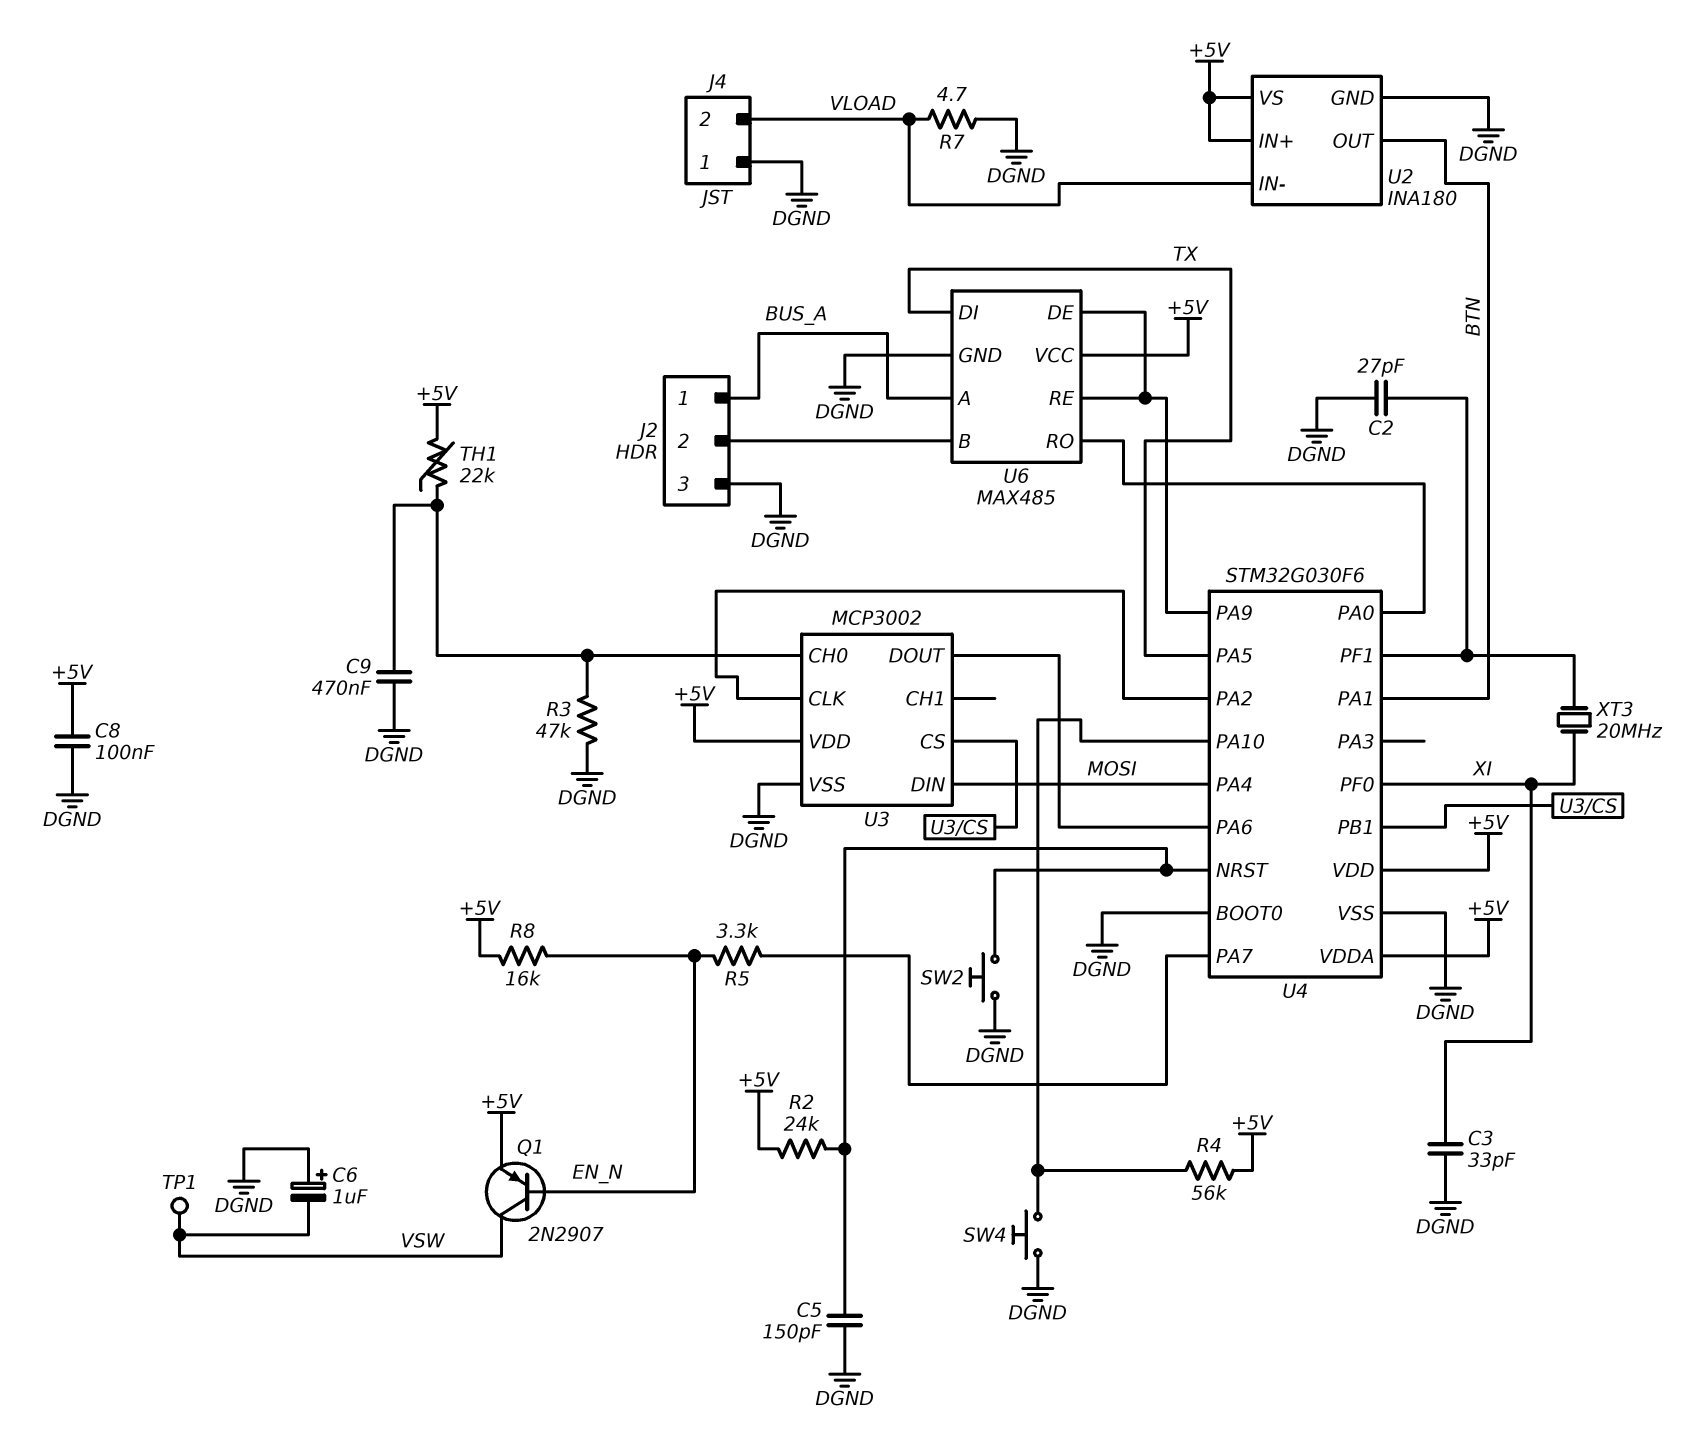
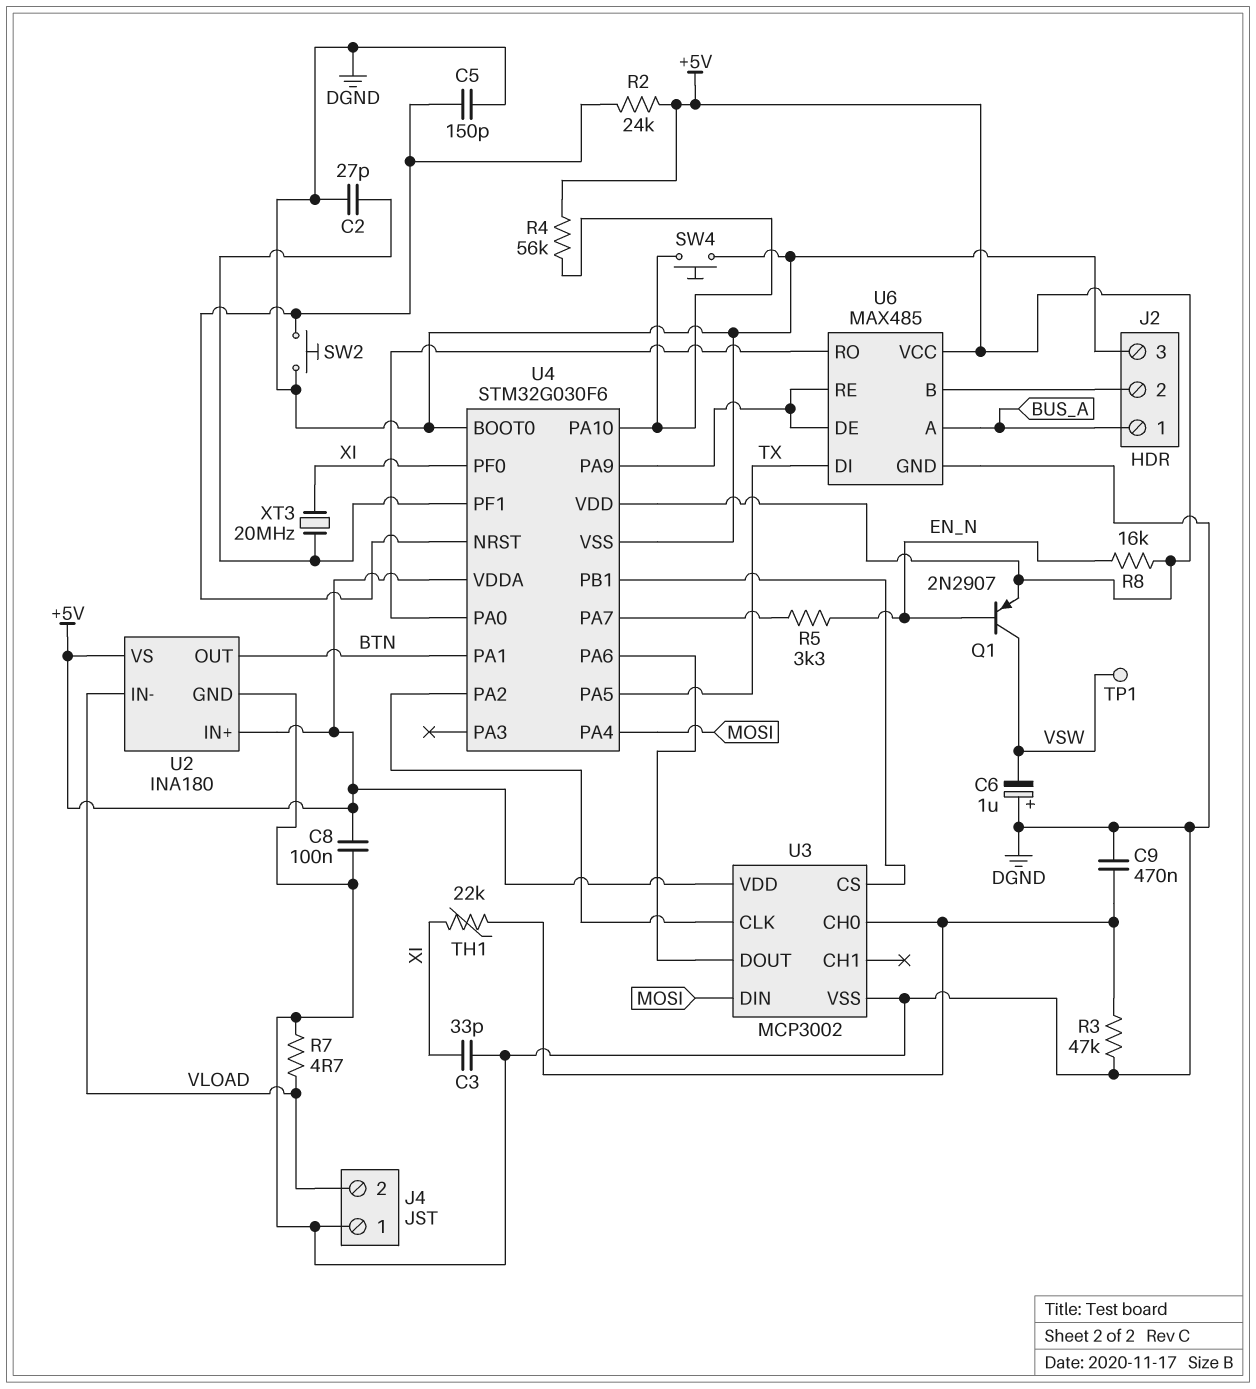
TH1: 22k (+5V, U3/CH0) -> 22k (U3/CH0, XI)

